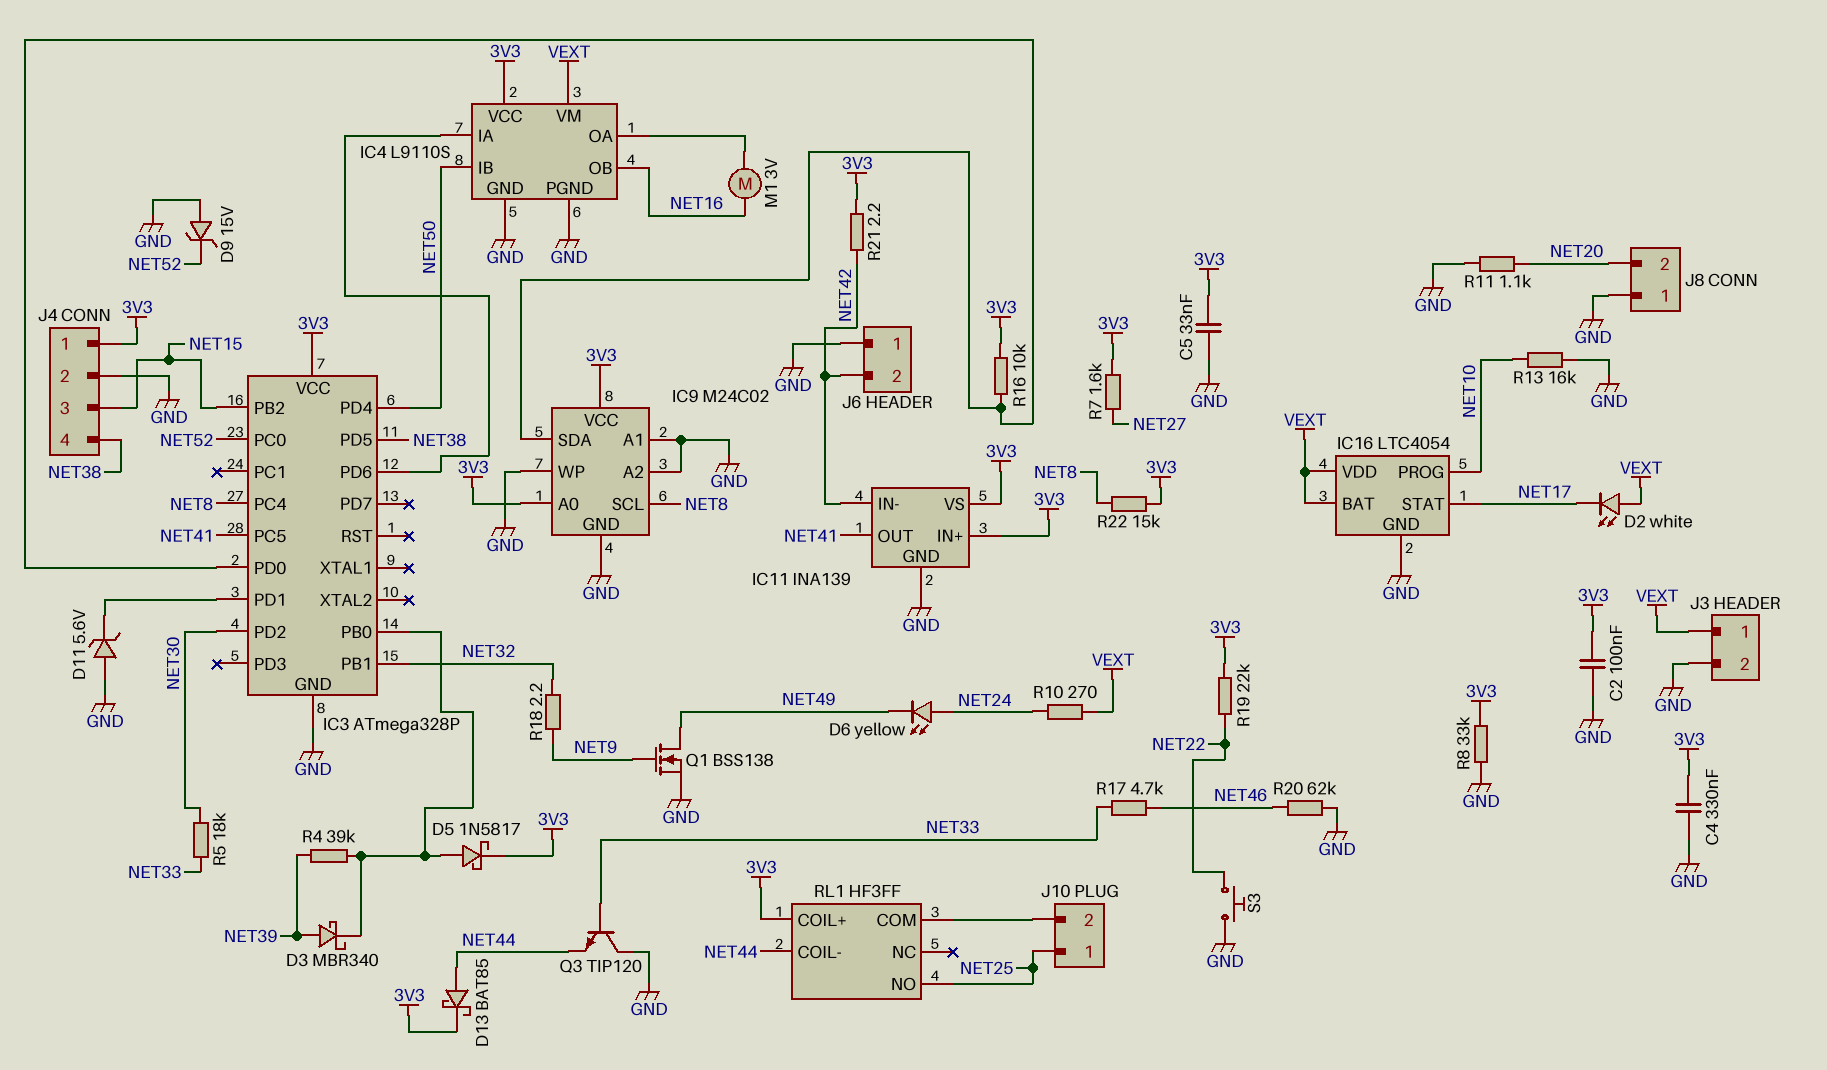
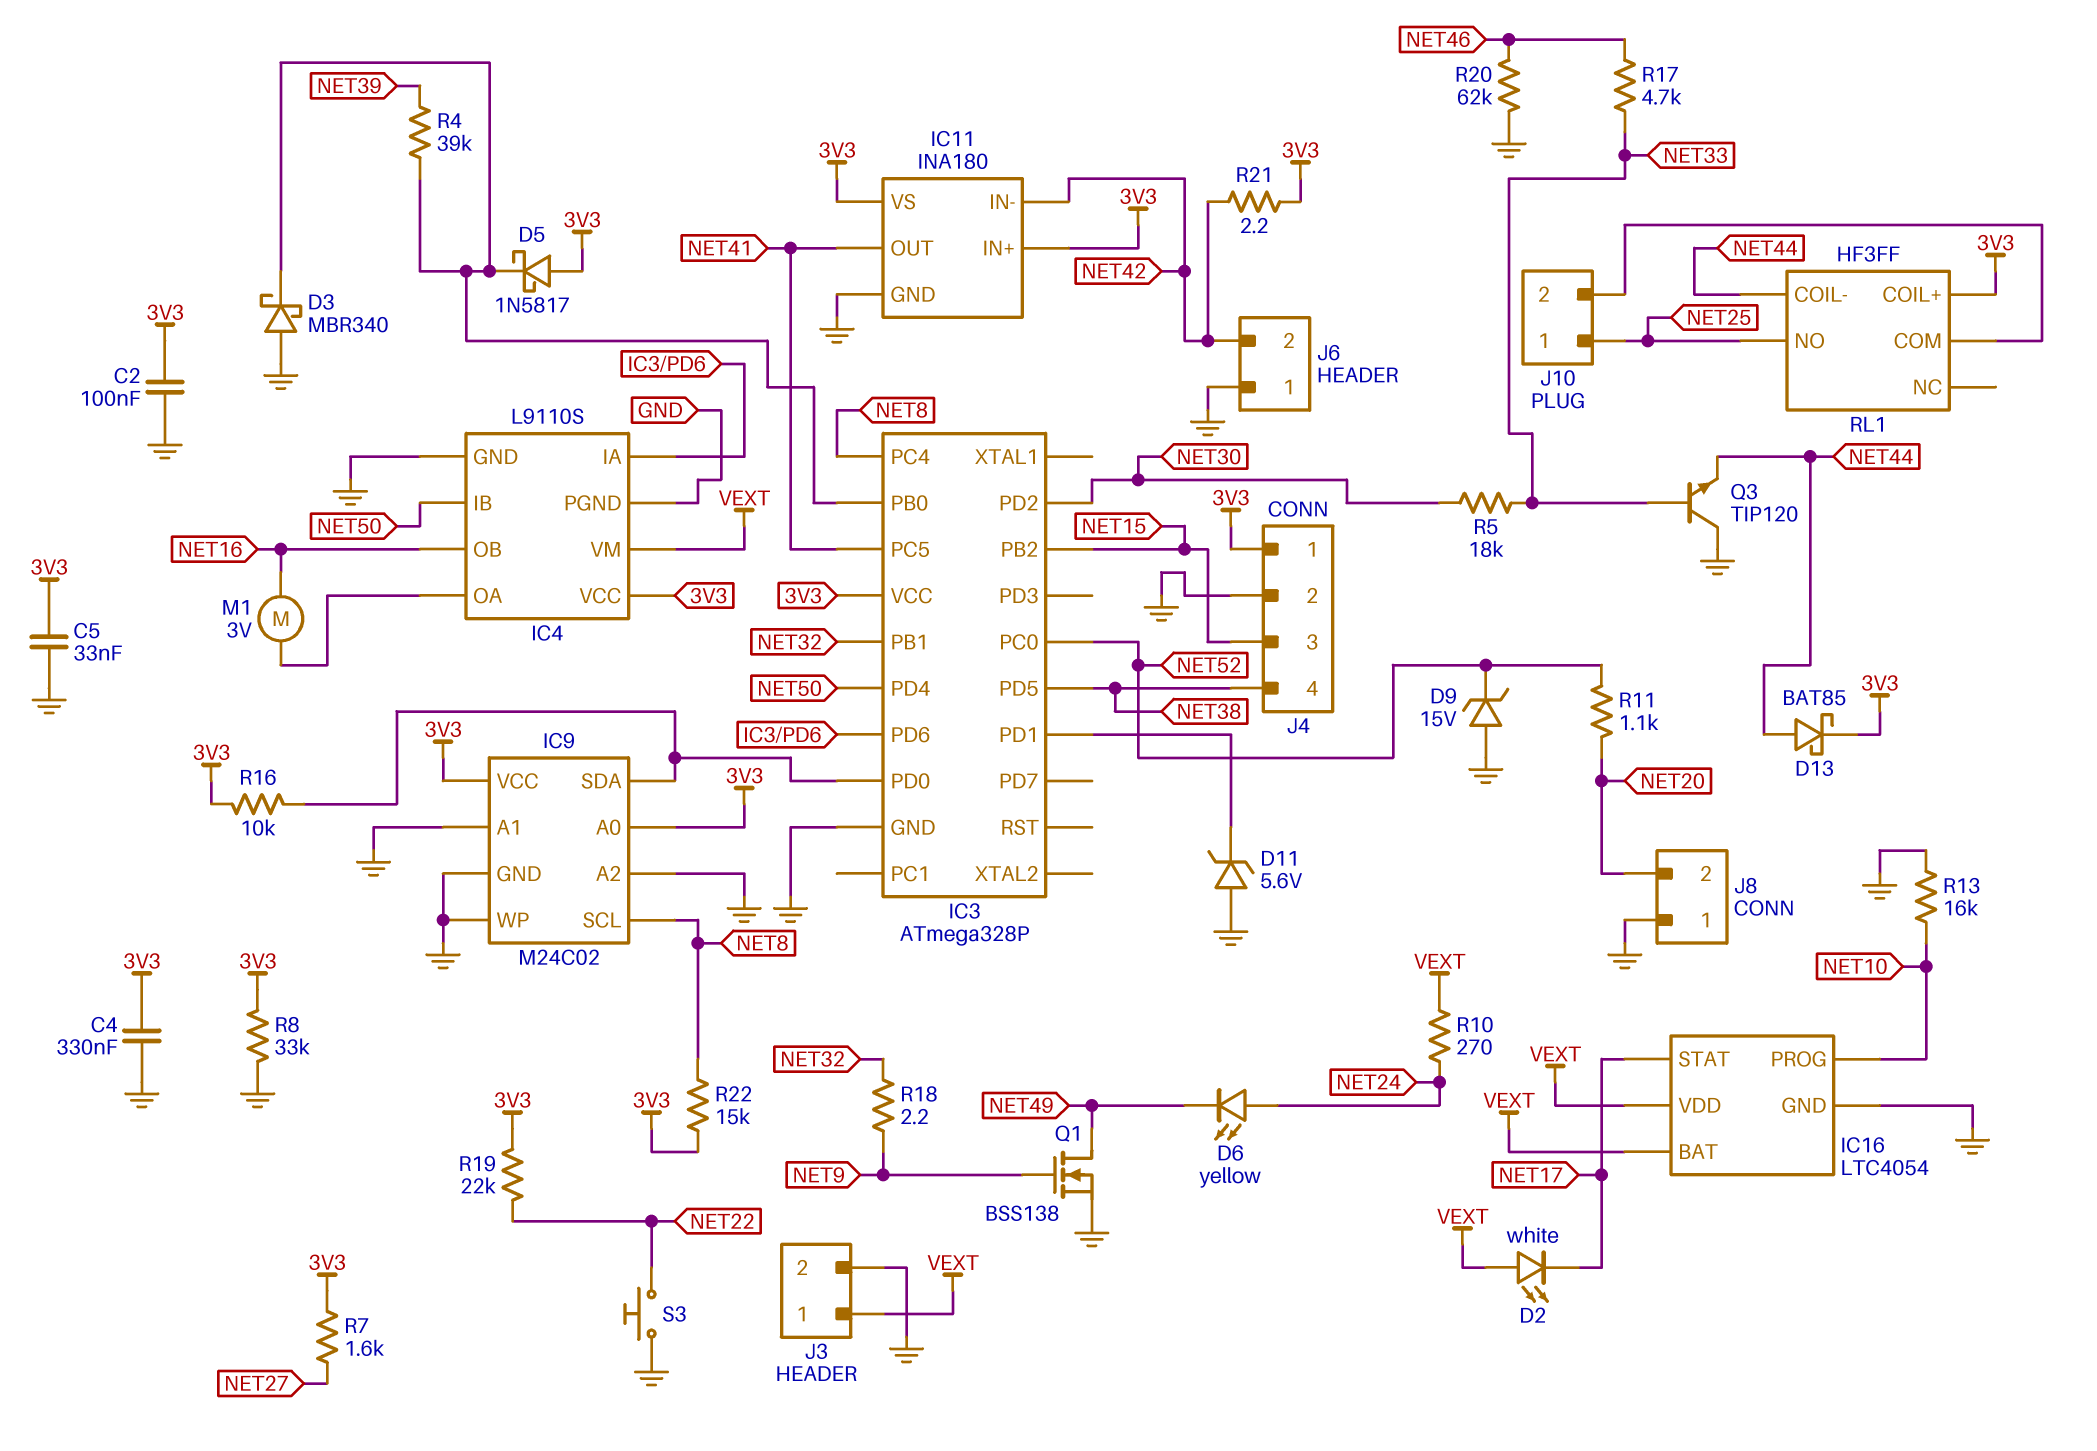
D3: schottky MBR340 (A NET39, K IC3/PB0) -> schottky MBR340 (A GND, K IC3/PB0)
D5: schottky 1N5817 (A IC3/PB0, K 3V3) -> schottky 1N5817 (A 3V3, K IC3/PB0)
IC11: INA139 -> INA180
R11: 1.1k (GND, NET20) -> 1.1k (NET20, NET52)

